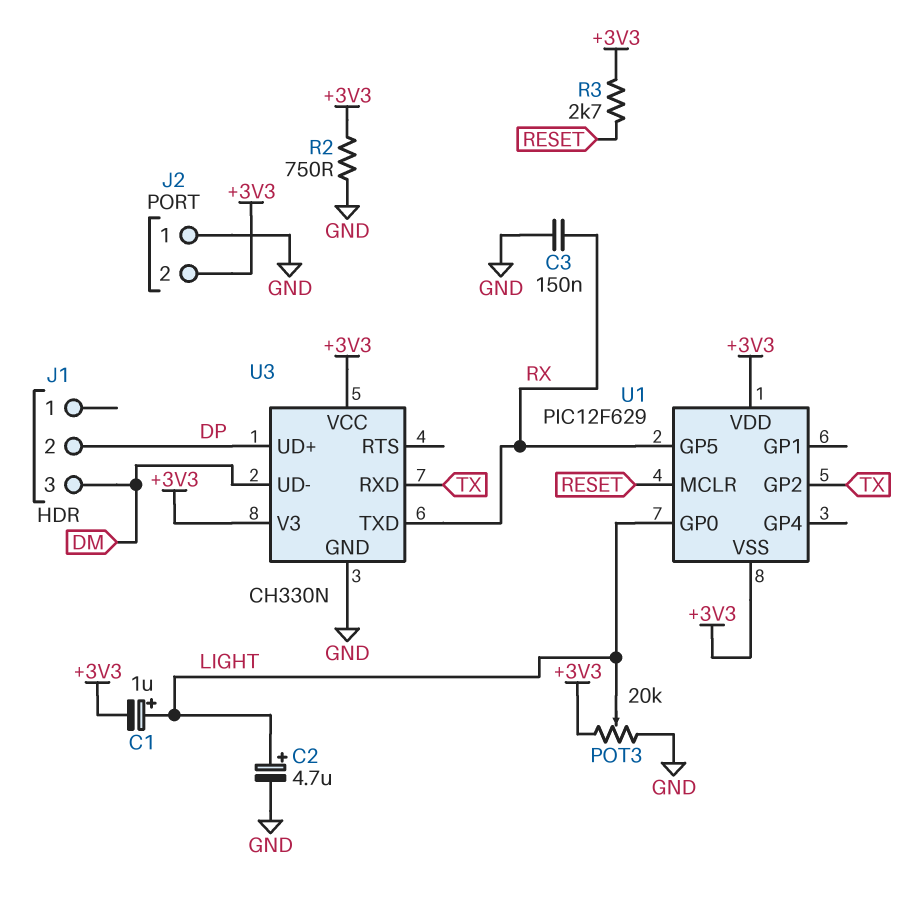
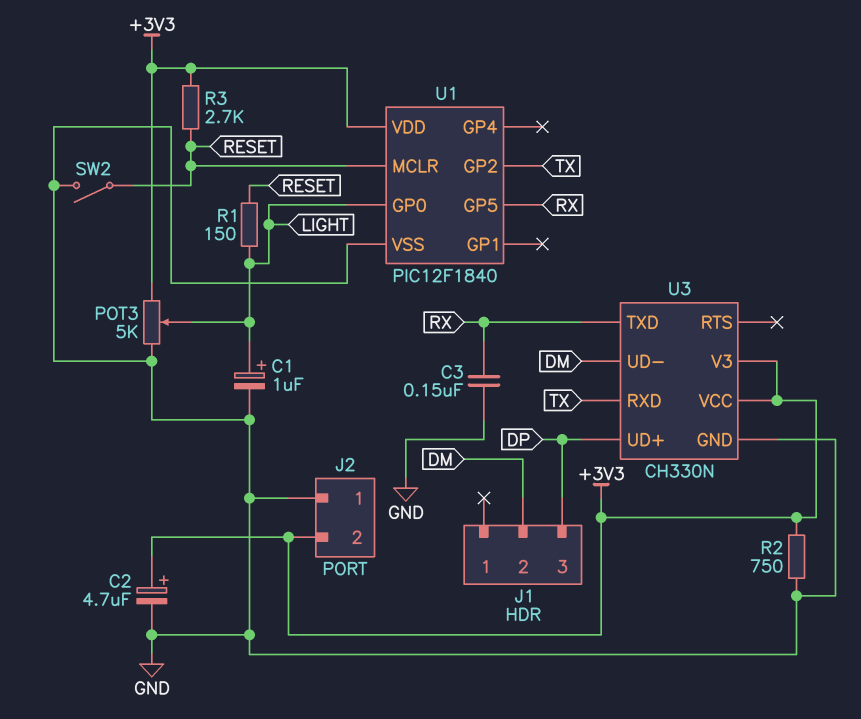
C1: 1uF (plus LIGHT, minus +3V3) -> 1uF (plus LIGHT, minus GND)
C2: 4.7uF (plus LIGHT, minus GND) -> 4.7uF (plus +3V3, minus GND)
J1 pin 2: DP -> DM
J1 pin 3: DM -> DP
POT3: 20k (+3V3, GND, wiper LIGHT) -> 5k (+3V3, GND, wiper LIGHT)
R1: none -> 150 (LIGHT, RESET)
SW2: none -> switch (GND, RESET)
U1: PIC12F629 -> PIC12F1840
U1 pin VSS: +3V3 -> GND

